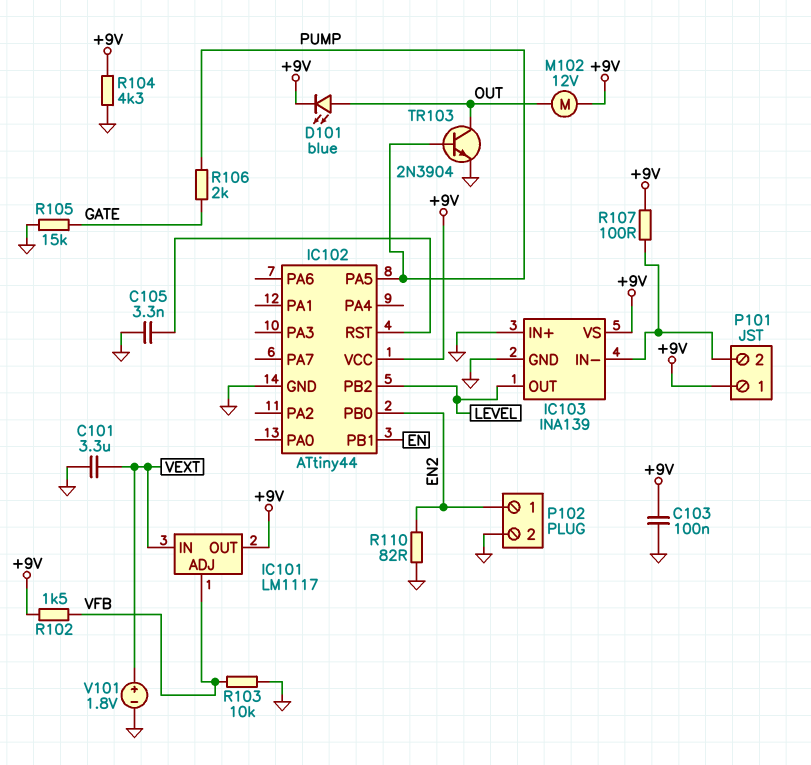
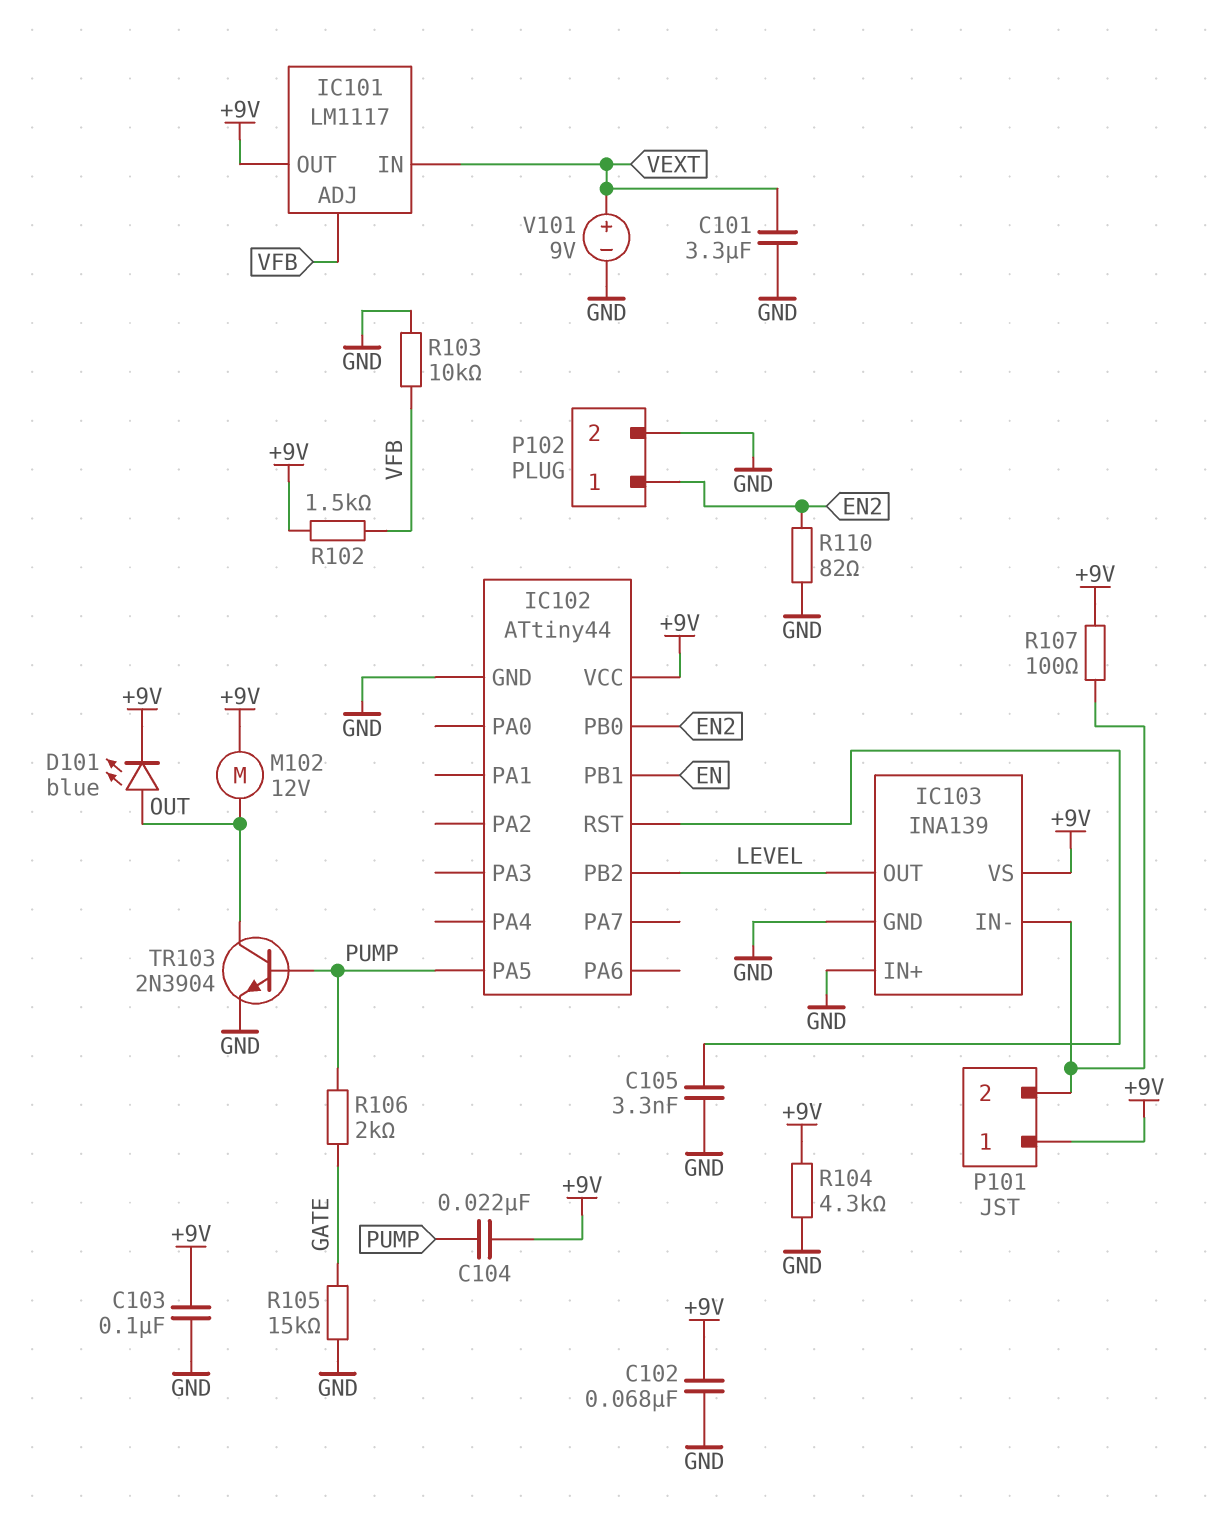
C102: none -> 68nF (+9V, GND)
C104: none -> 22nF (+9V, PUMP)
V101: 1.8V (plus VEXT, minus GND) -> 9V (plus VEXT, minus GND)

